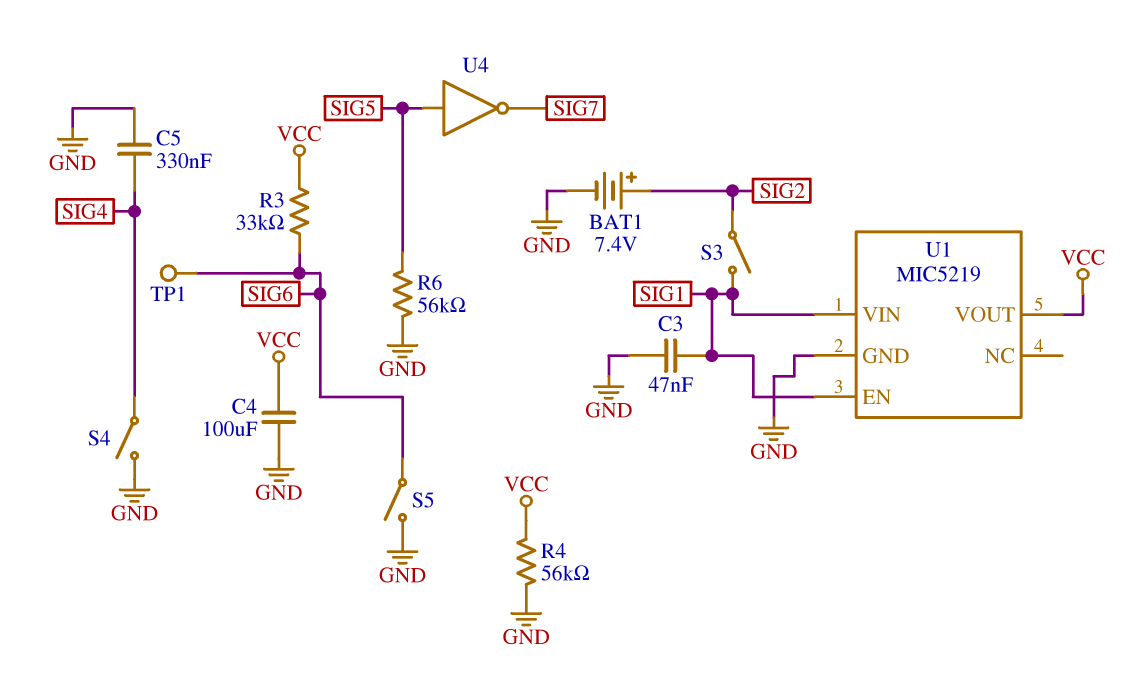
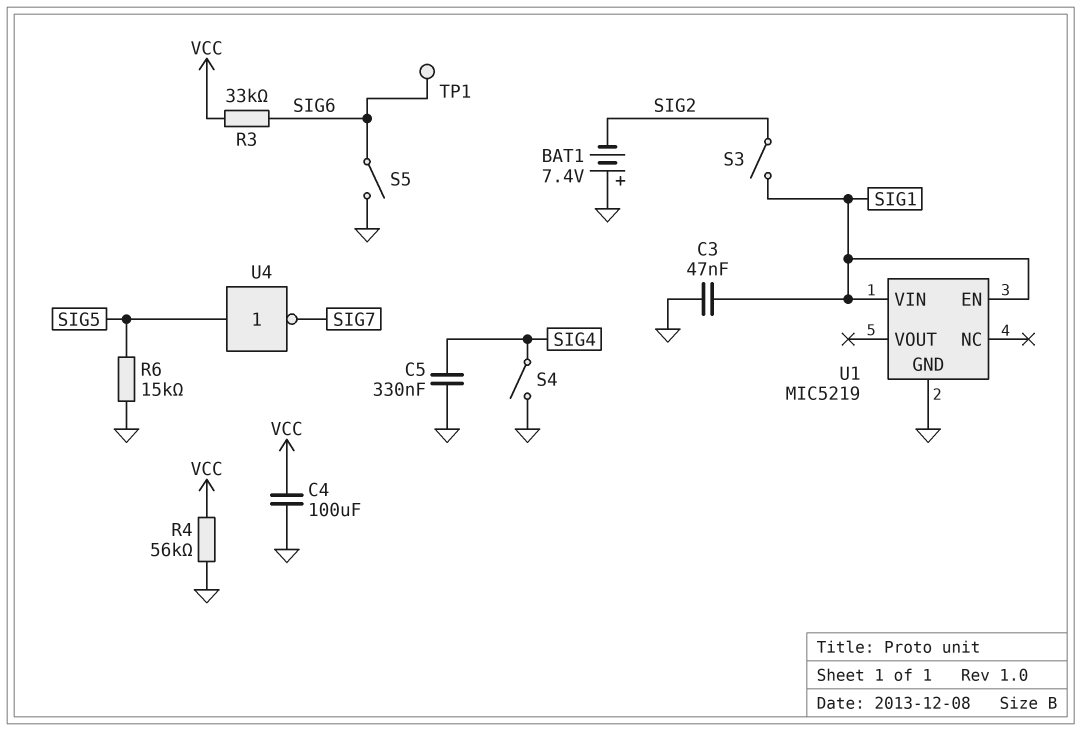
BAT1: 7.4V (plus SIG2, minus GND) -> 7.4V (plus GND, minus SIG2)
R6: 56k (GND, SIG5) -> 15k (GND, SIG5)
U1 pin VOUT: VCC -> none

